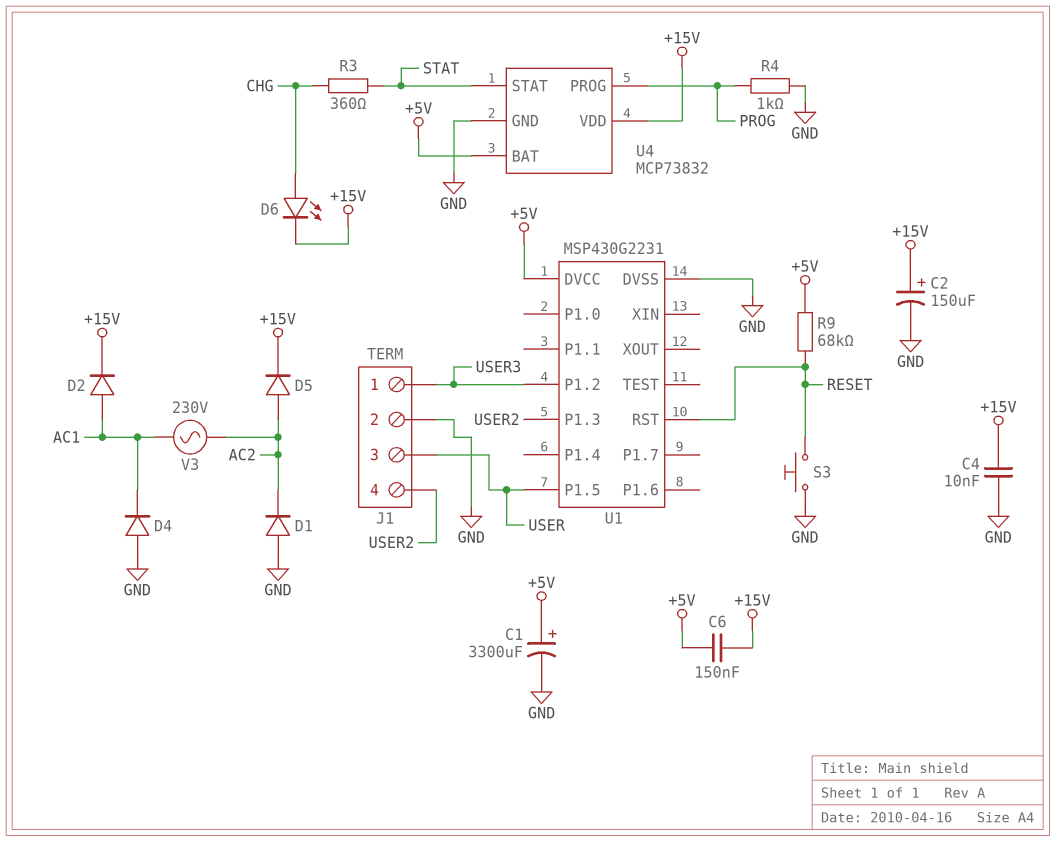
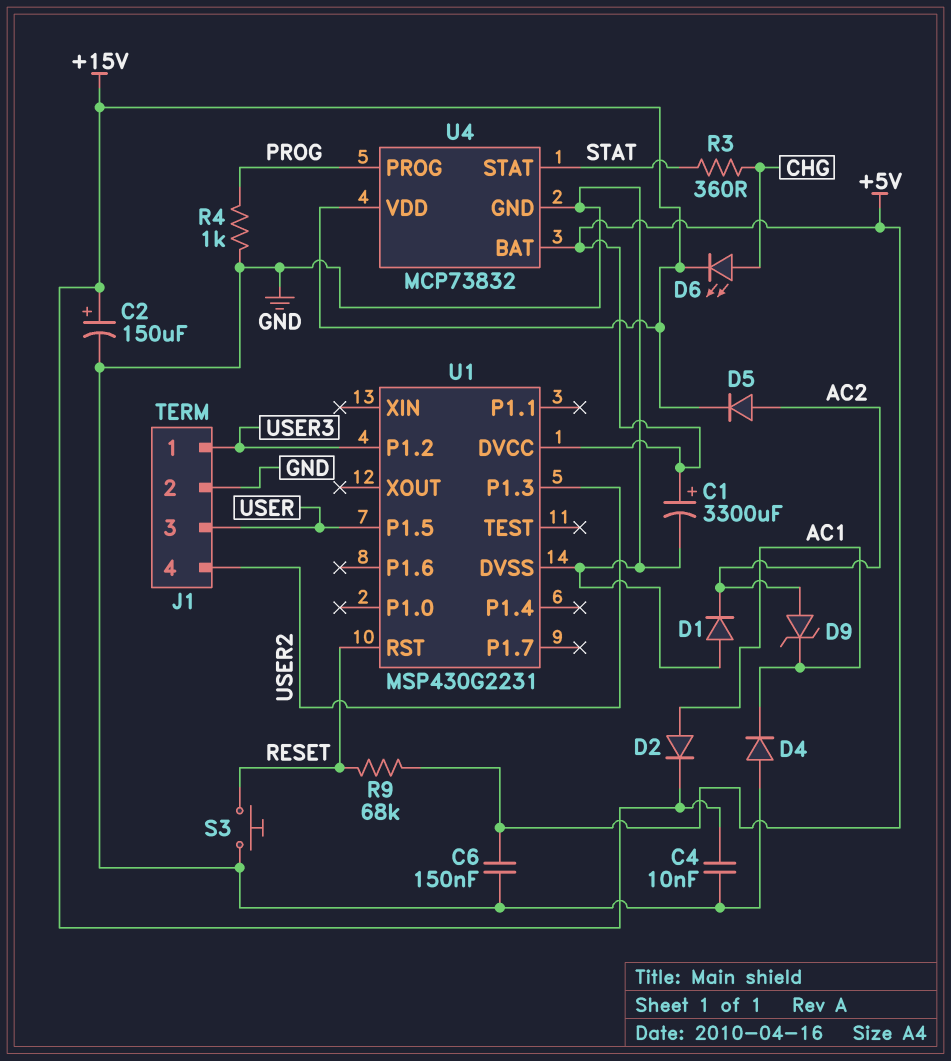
C6: 150nF (+5V, +15V) -> 150nF (+5V, GND)
D9: none -> zener (A AC2, K AC1)
V3: AC 230V (AC1, AC2) -> none

